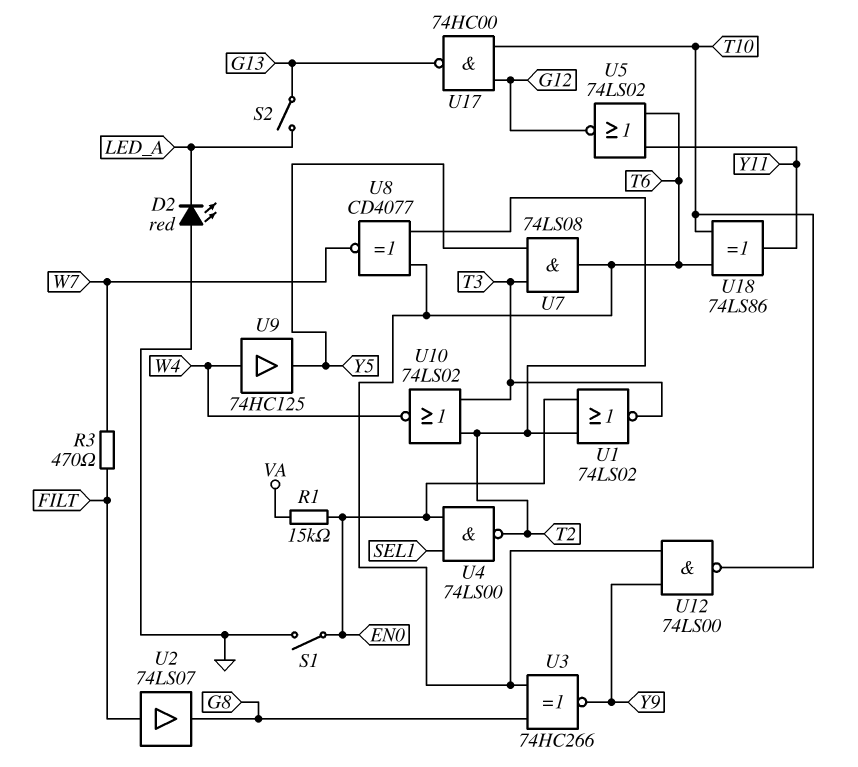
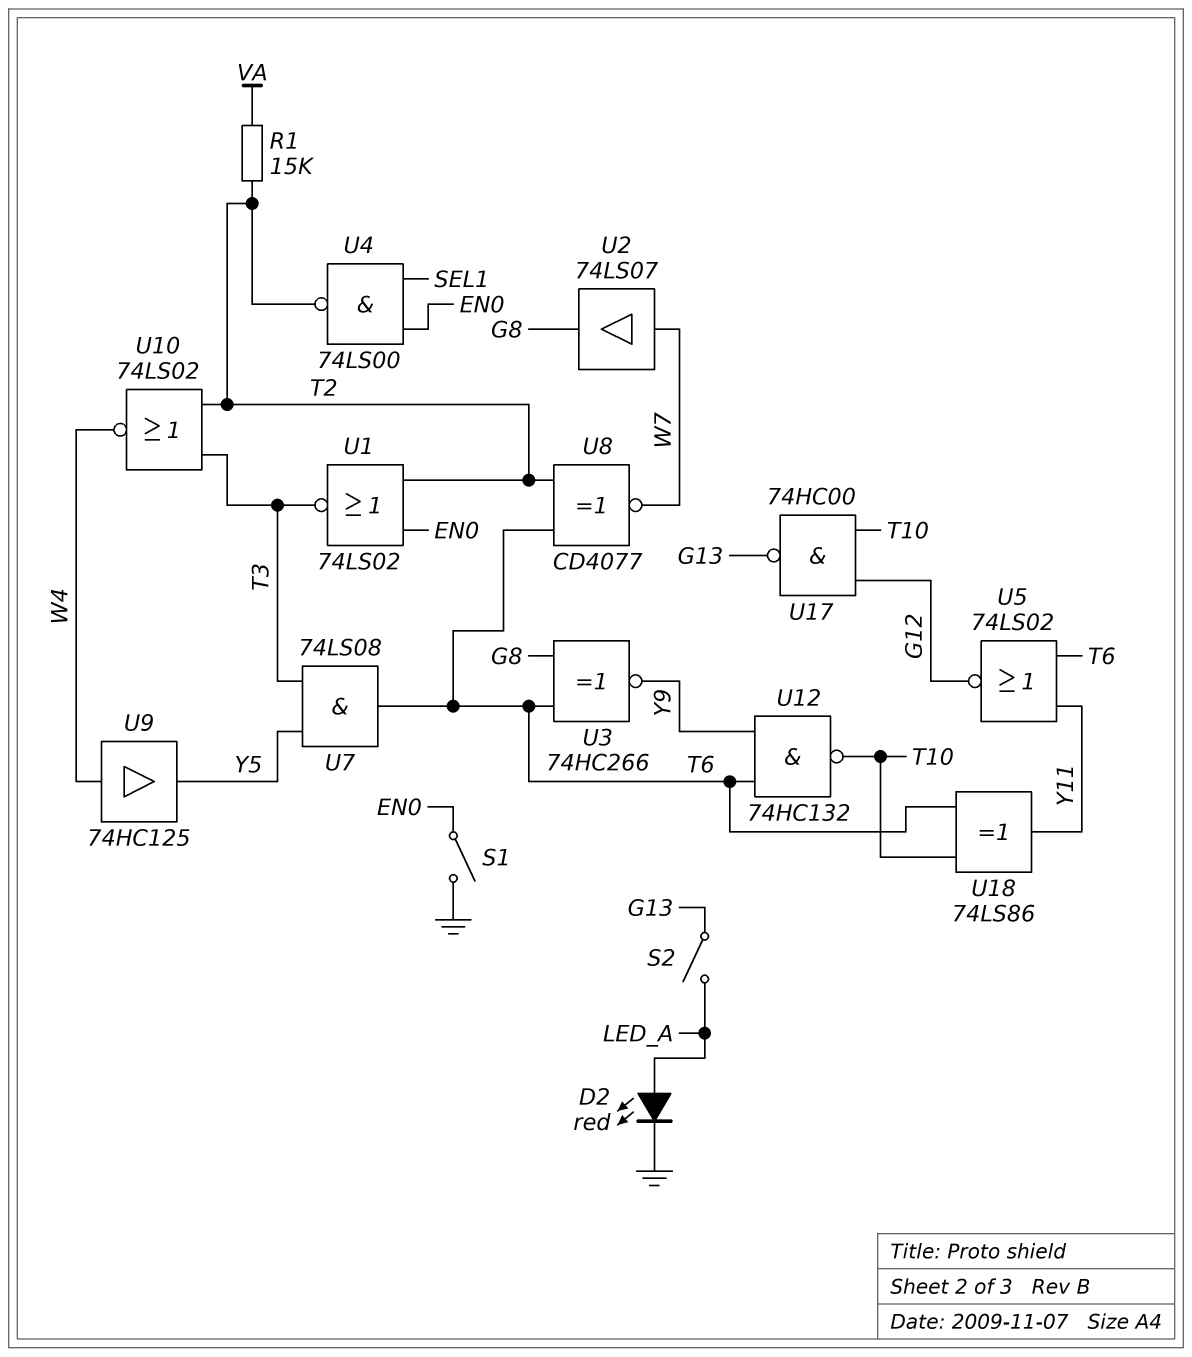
D2: LED red (A GND, K LED_A) -> LED red (A LED_A, K GND)
R1: 15k (EN0, VA) -> 15k (T2, VA)
R3: 470 (FILT, W7) -> none
U2: buffer 74LS07 (in FILT, out G8) -> buffer 74LS07 (in W7, out G8)
U12: NAND 74LS00 (in T6, in Y9, out T10) -> NAND 74HC132 (in T6, in Y9, out T10)

